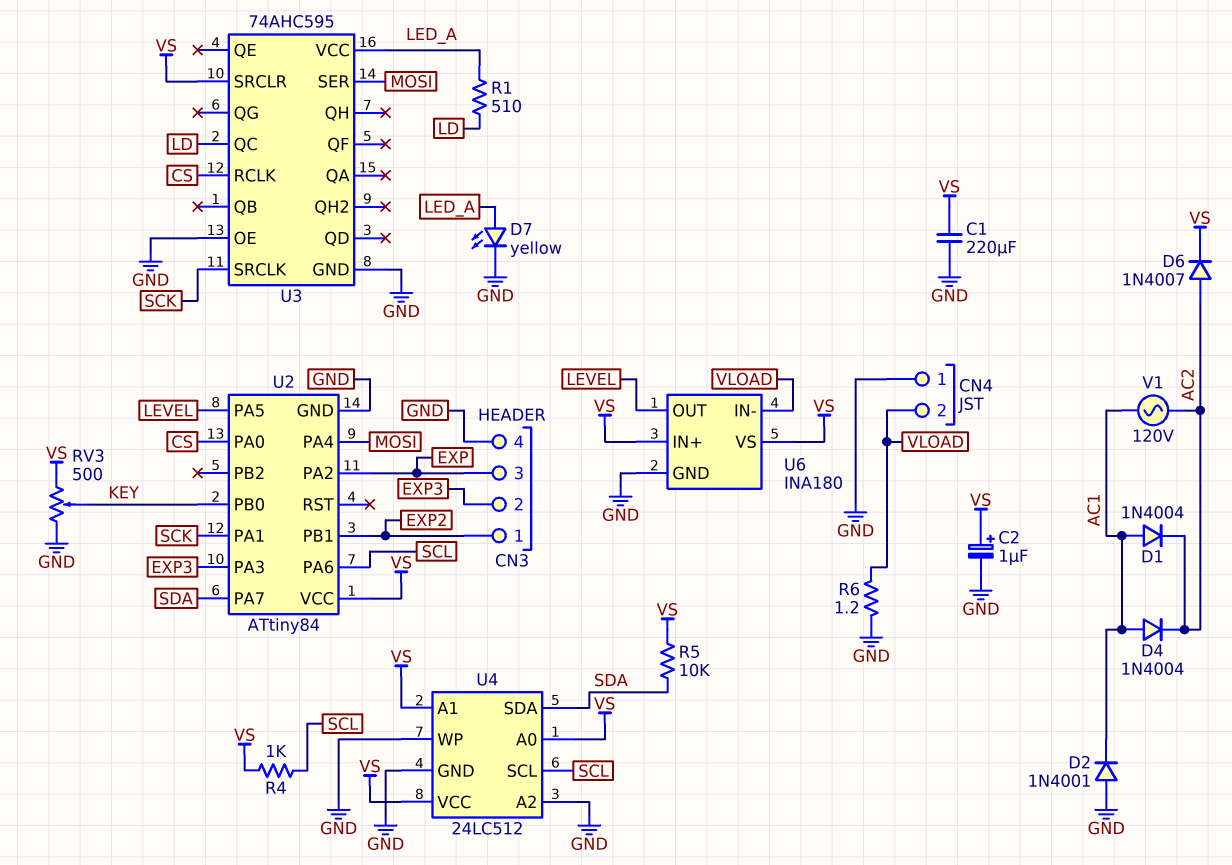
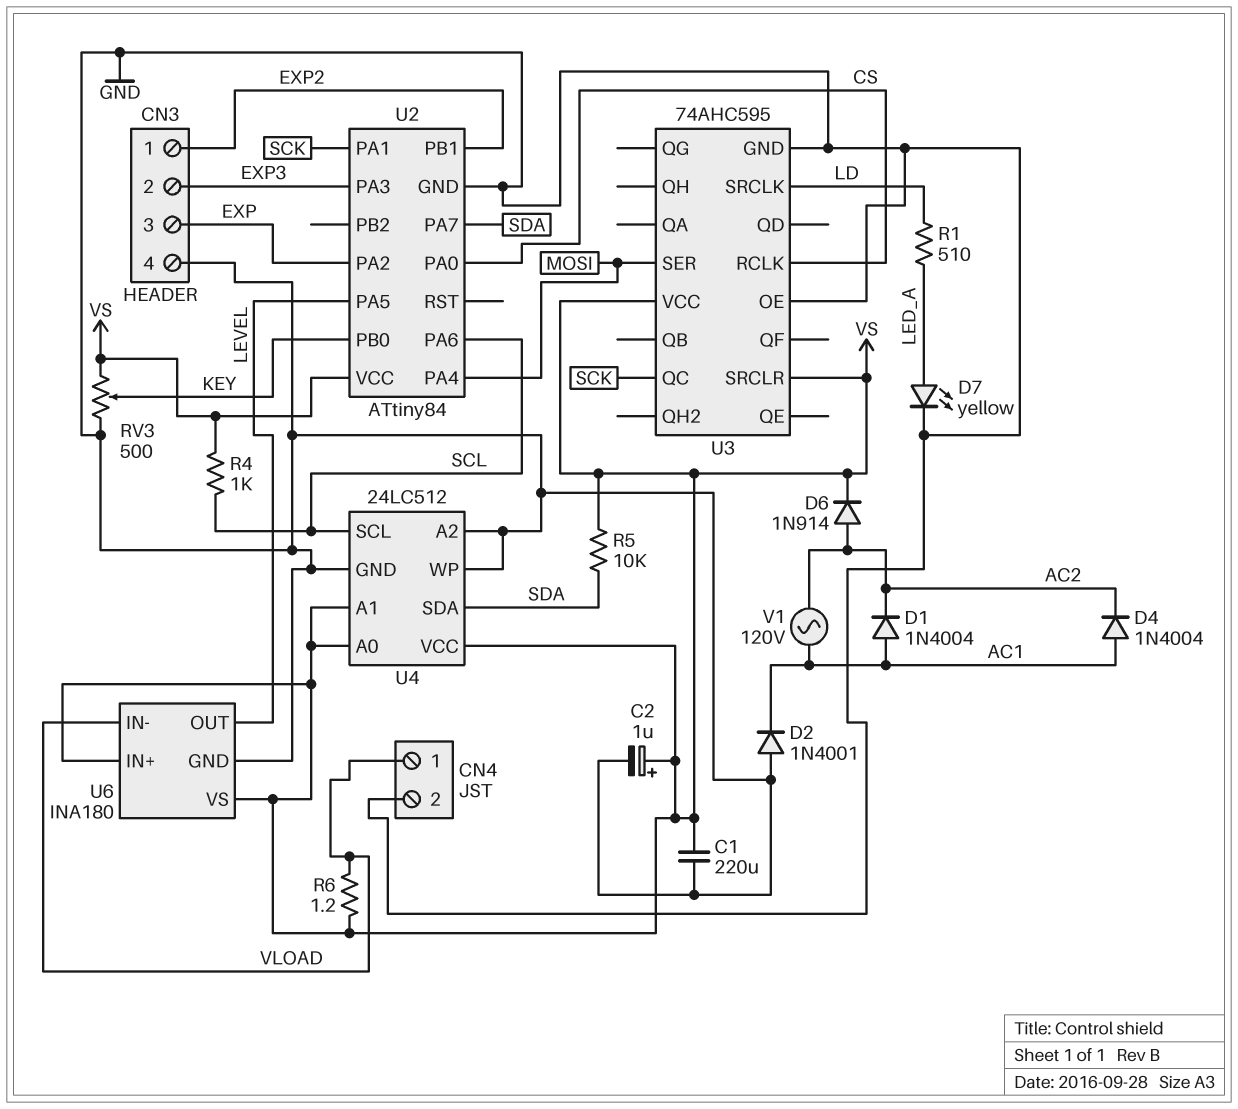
CN4 pin 1: GND -> VLOAD
CN4 pin 2: VLOAD -> GND
D6: diode 1N4007 (A AC2, K VS) -> diode 1N914 (A AC2, K VS)
R6: 1.2 (GND, VLOAD) -> 1.2 (VLOAD, VS)
U3 pin QC: LD -> SCK
U3 pin SRCLK: SCK -> LD
U3 pin VCC: LED_A -> VS

